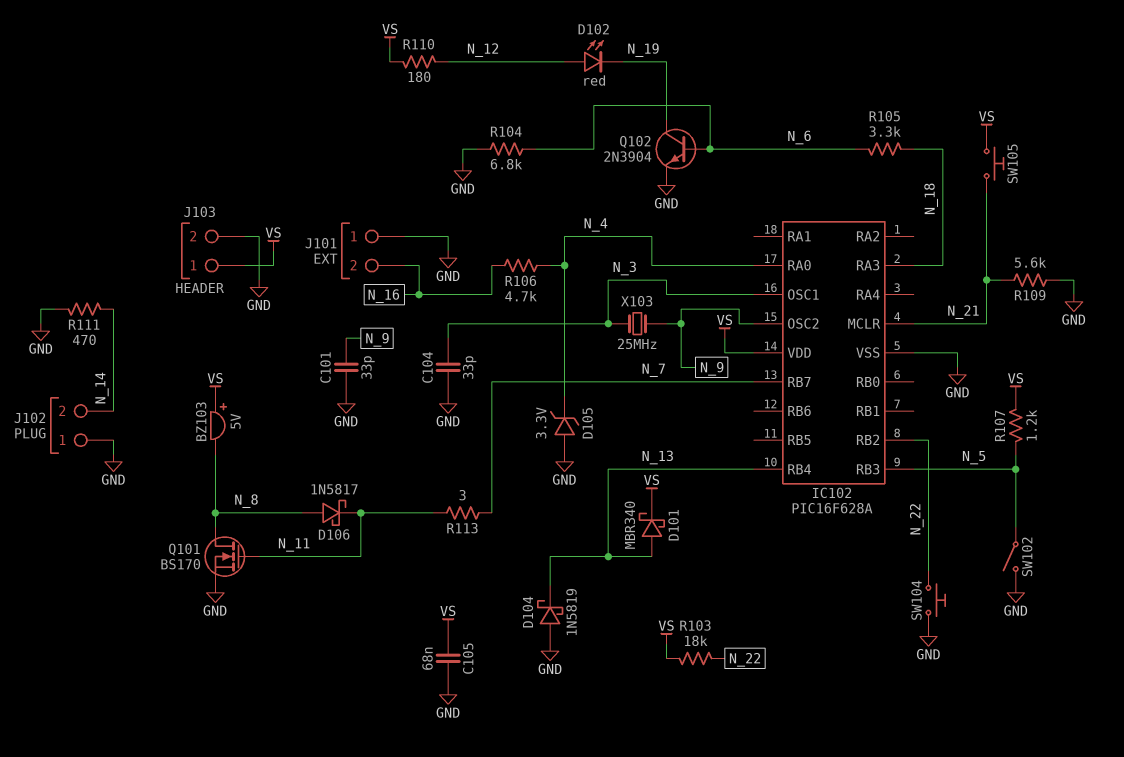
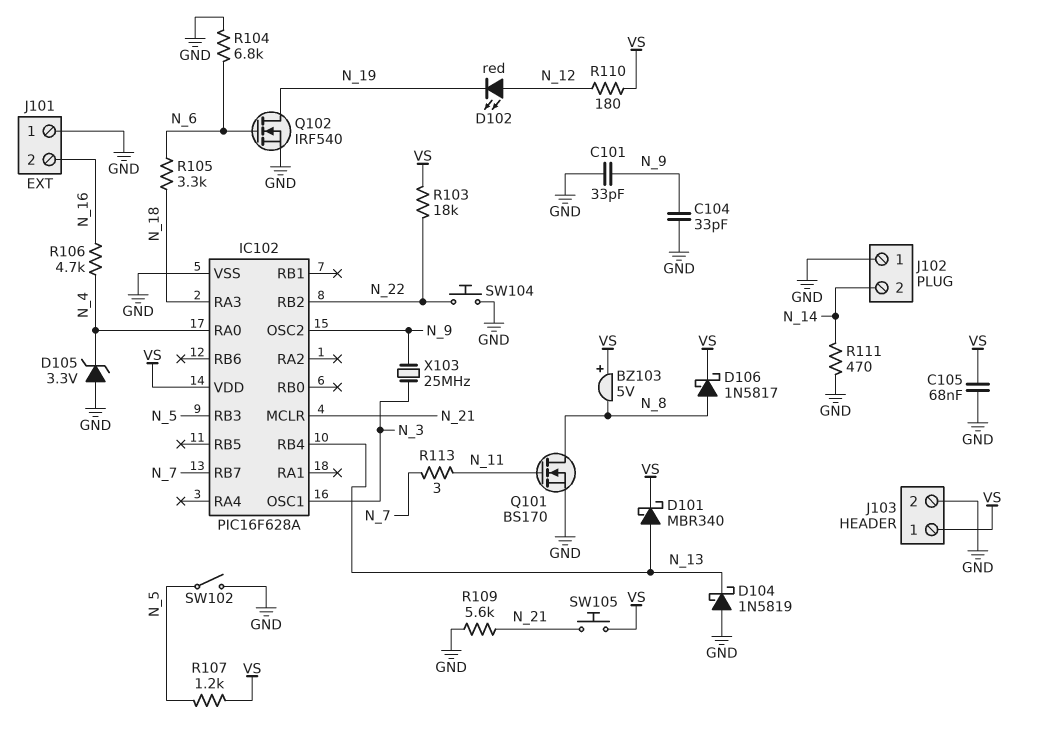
C104: 33pF (GND, N_3) -> 33pF (GND, N_9)
D106: schottky 1N5817 (A N_8, K N_11) -> schottky 1N5817 (A N_8, K VS)
Q102: NPN 2N3904 (B N_6, C N_19, E GND) -> NMOS IRF540 (G N_6, D N_19, S GND)

